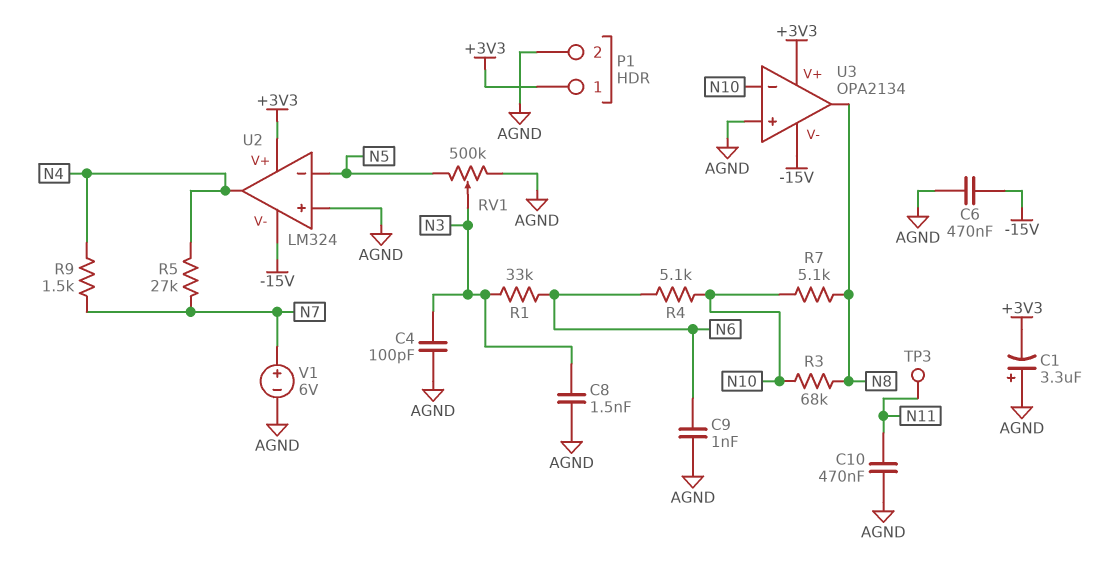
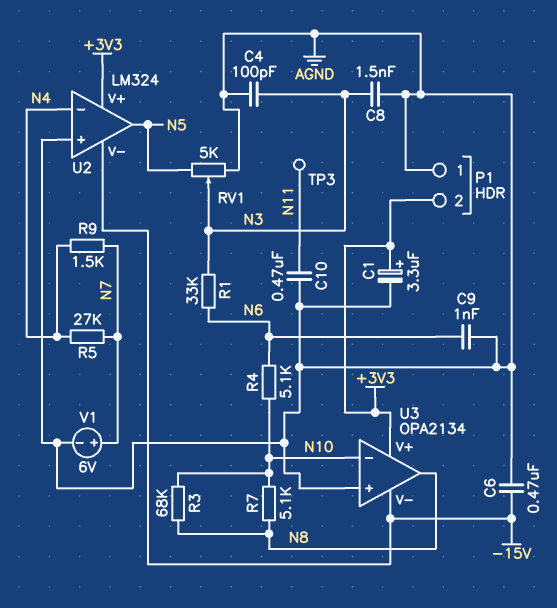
C1: 3.3uF (plus AGND, minus +3V3) -> 3.3uF (plus +3V3, minus AGND)
P1 pin 1: +3V3 -> AGND
P1 pin 2: AGND -> +3V3
RV1: 500k (AGND, N5, wiper N3) -> 5k (AGND, N5, wiper N3)
U2 pin in-: N5 -> N4
U2 pin out: N4 -> N5

